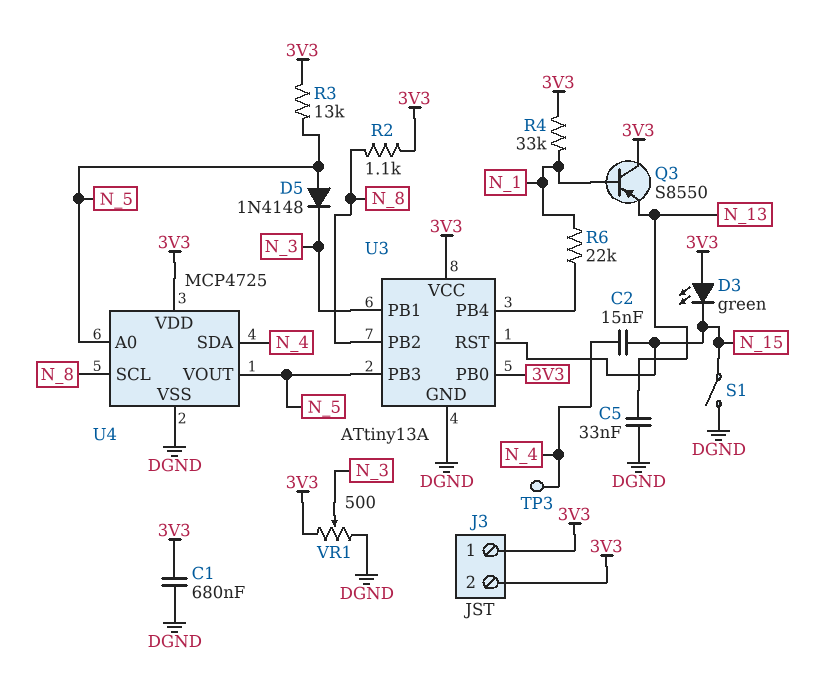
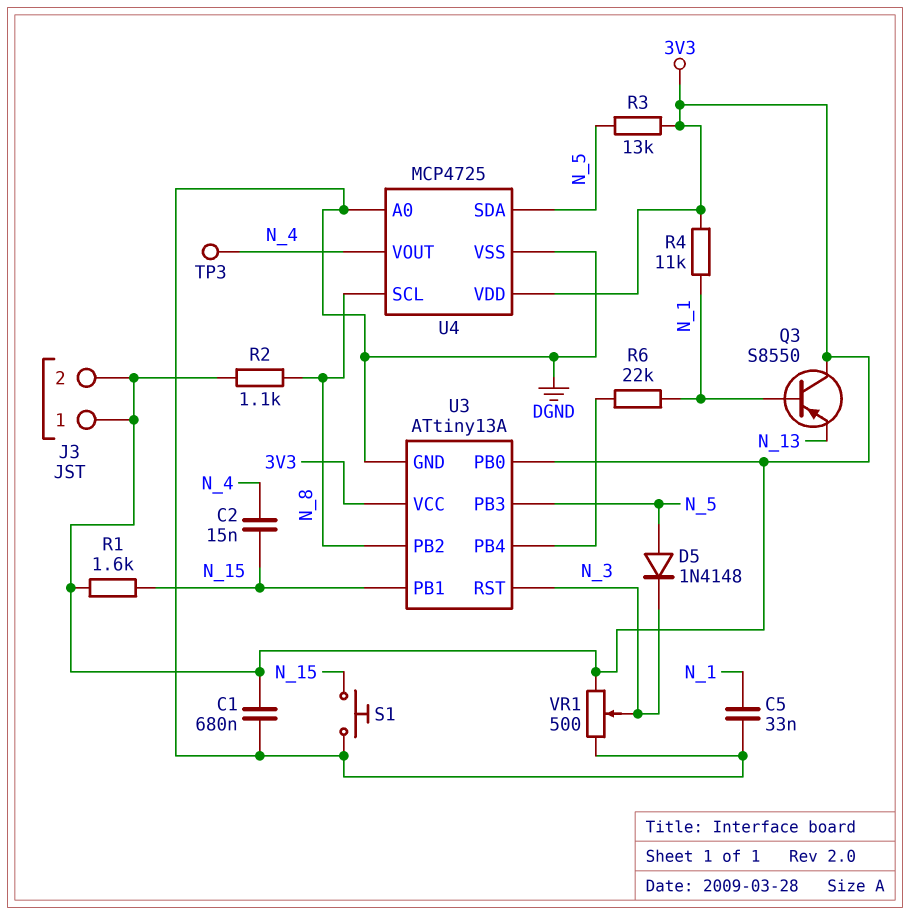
C5: 33nF (DGND, N_13) -> 33nF (DGND, N_1)
D3: LED green (A 3V3, K N_15) -> none
R1: none -> 1.6k (3V3, N_15)
R4: 33k (3V3, N_1) -> 11k (3V3, N_1)
S1: switch (DGND, N_15) -> button (DGND, N_15)
U3 pin PB1: N_3 -> N_15
U3 pin RST: N_15 -> N_3
U4 pin A0: N_5 -> DGND
U4 pin SDA: N_4 -> N_5
U4 pin VOUT: N_5 -> N_4

